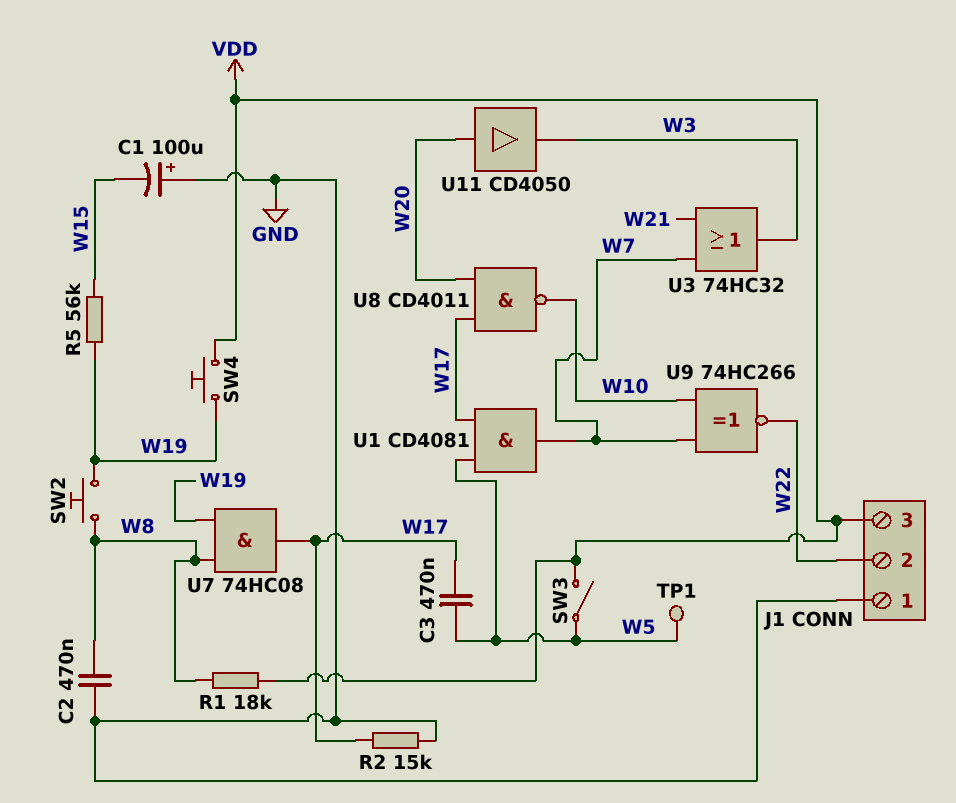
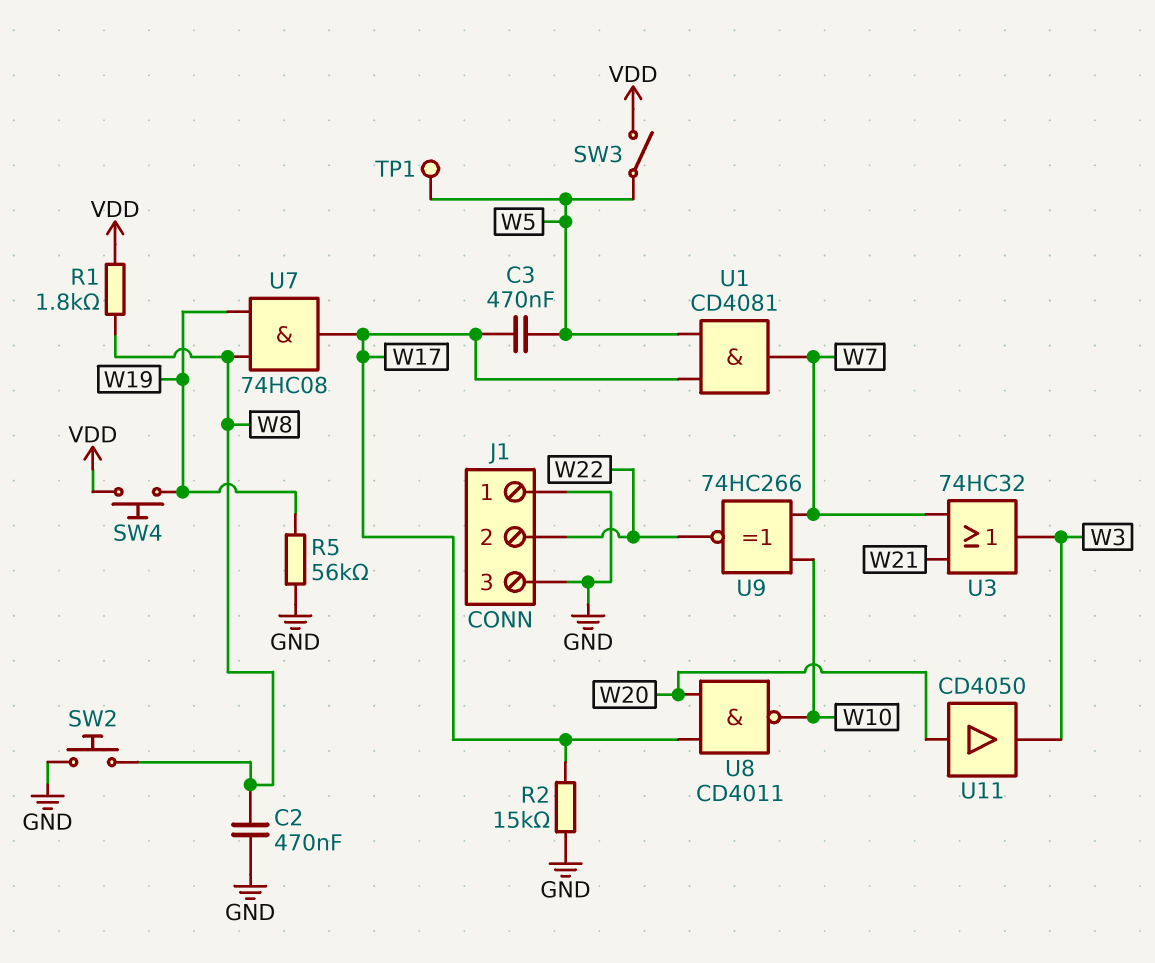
C1: 100uF (plus GND, minus W15) -> none
J1 pin 3: VDD -> GND
R1: 18k (VDD, W8) -> 1.8k (VDD, W8)
R5: 56k (W15, W19) -> 56k (GND, W19)
SW2: button (W8, W19) -> button (GND, W8)

